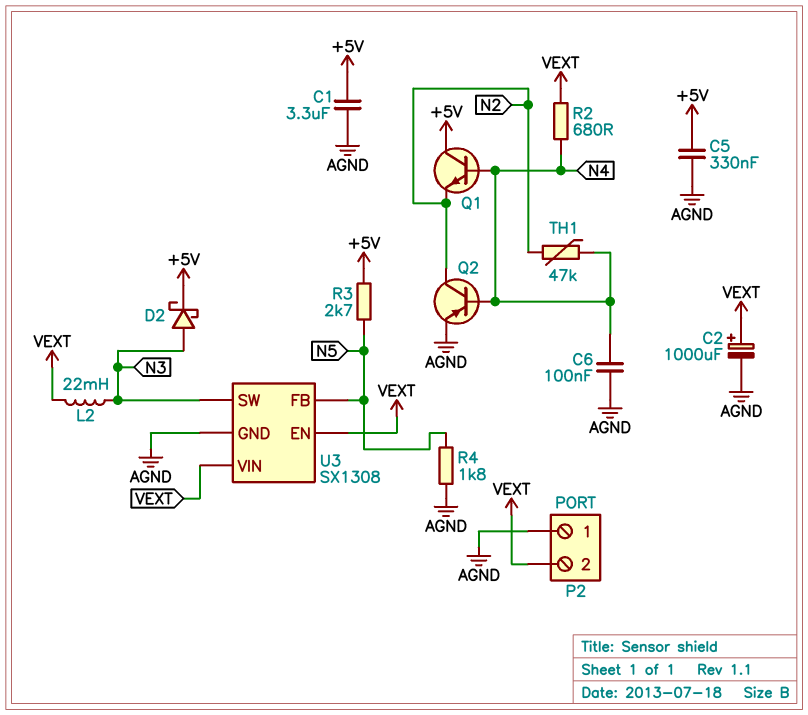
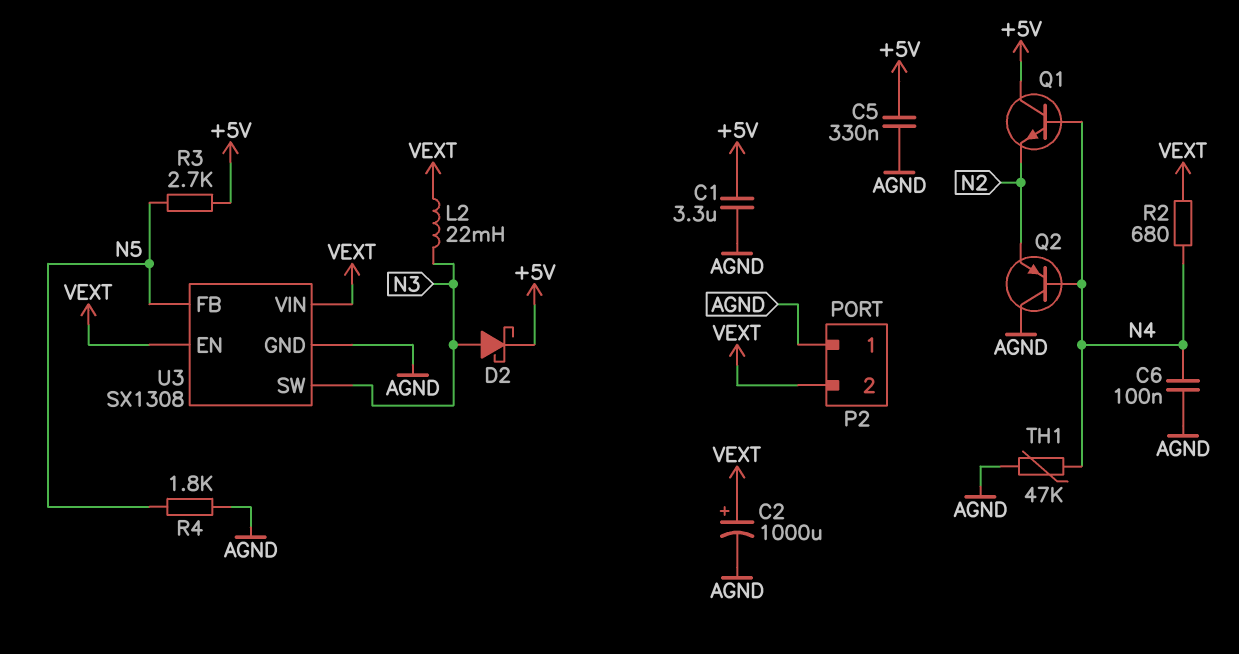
Q2: PNP (B N4, C N2, E AGND) -> PNP (B N4, C AGND, E N2)
TH1: 47k (N2, N4) -> 47k (AGND, N4)

